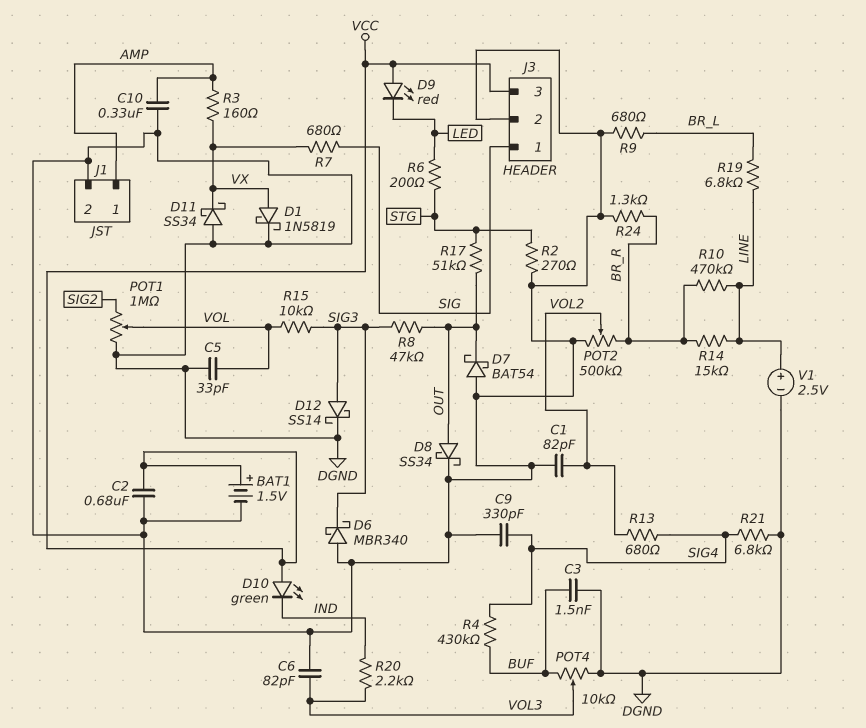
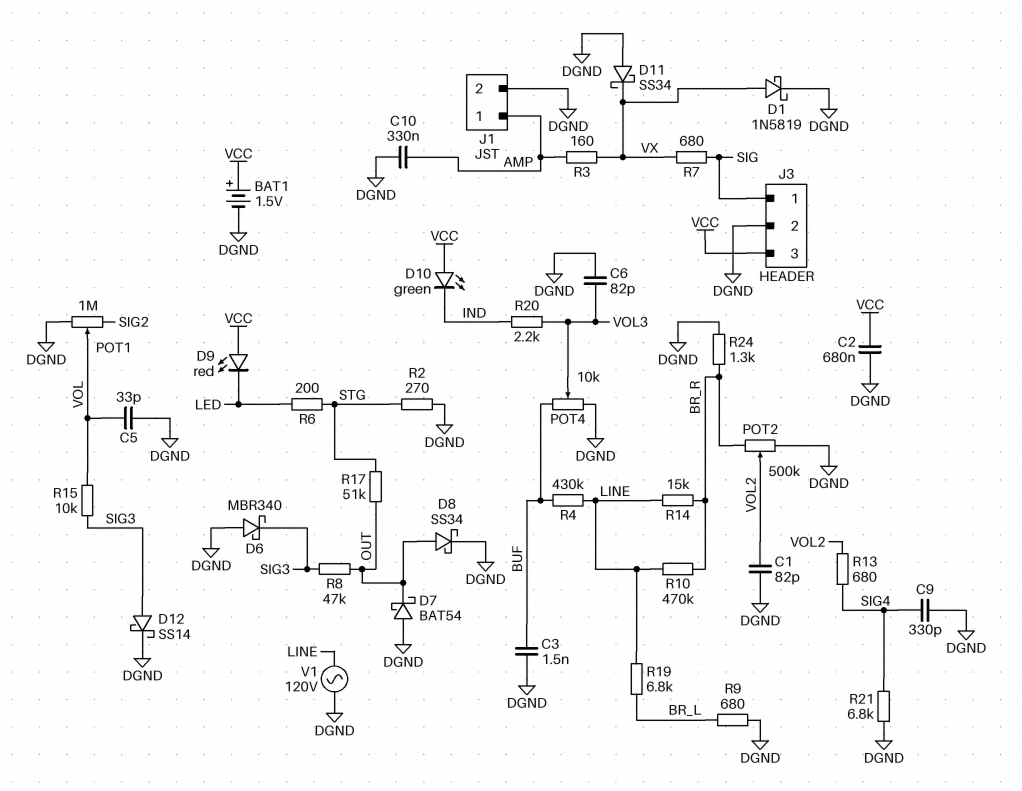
R4: 430k (BUF, SIG4) -> 430k (BUF, LINE)
V1: 2.5V (plus LINE, minus DGND) -> AC 120V (DGND, LINE)

